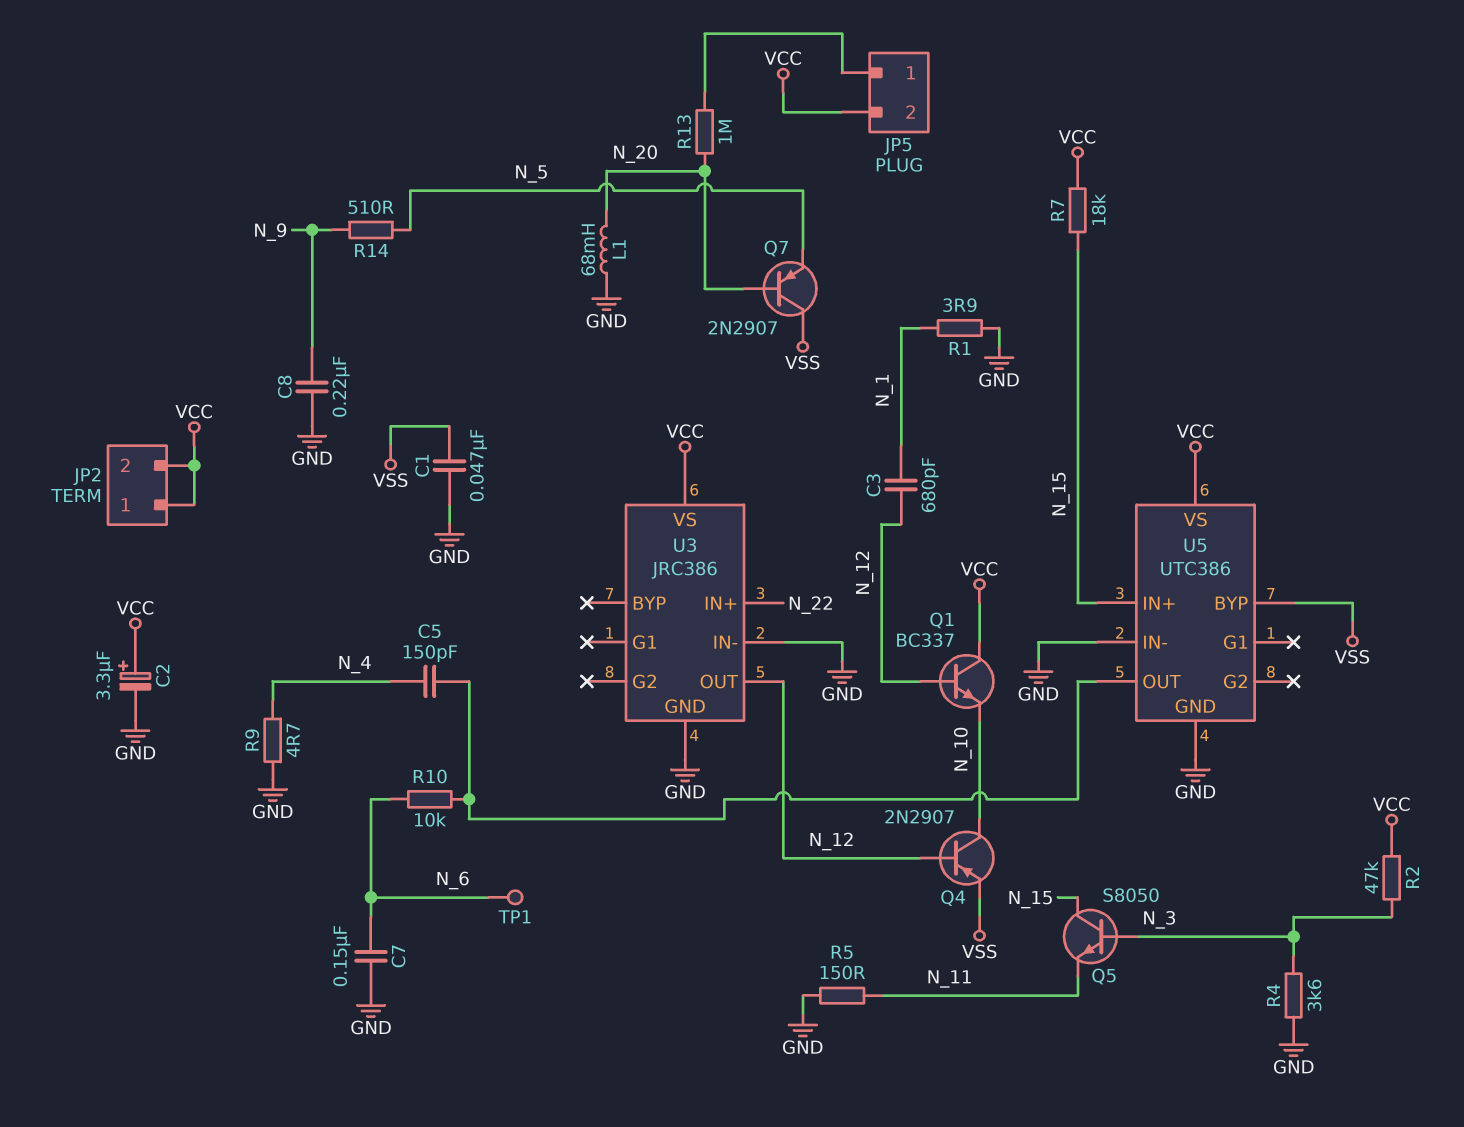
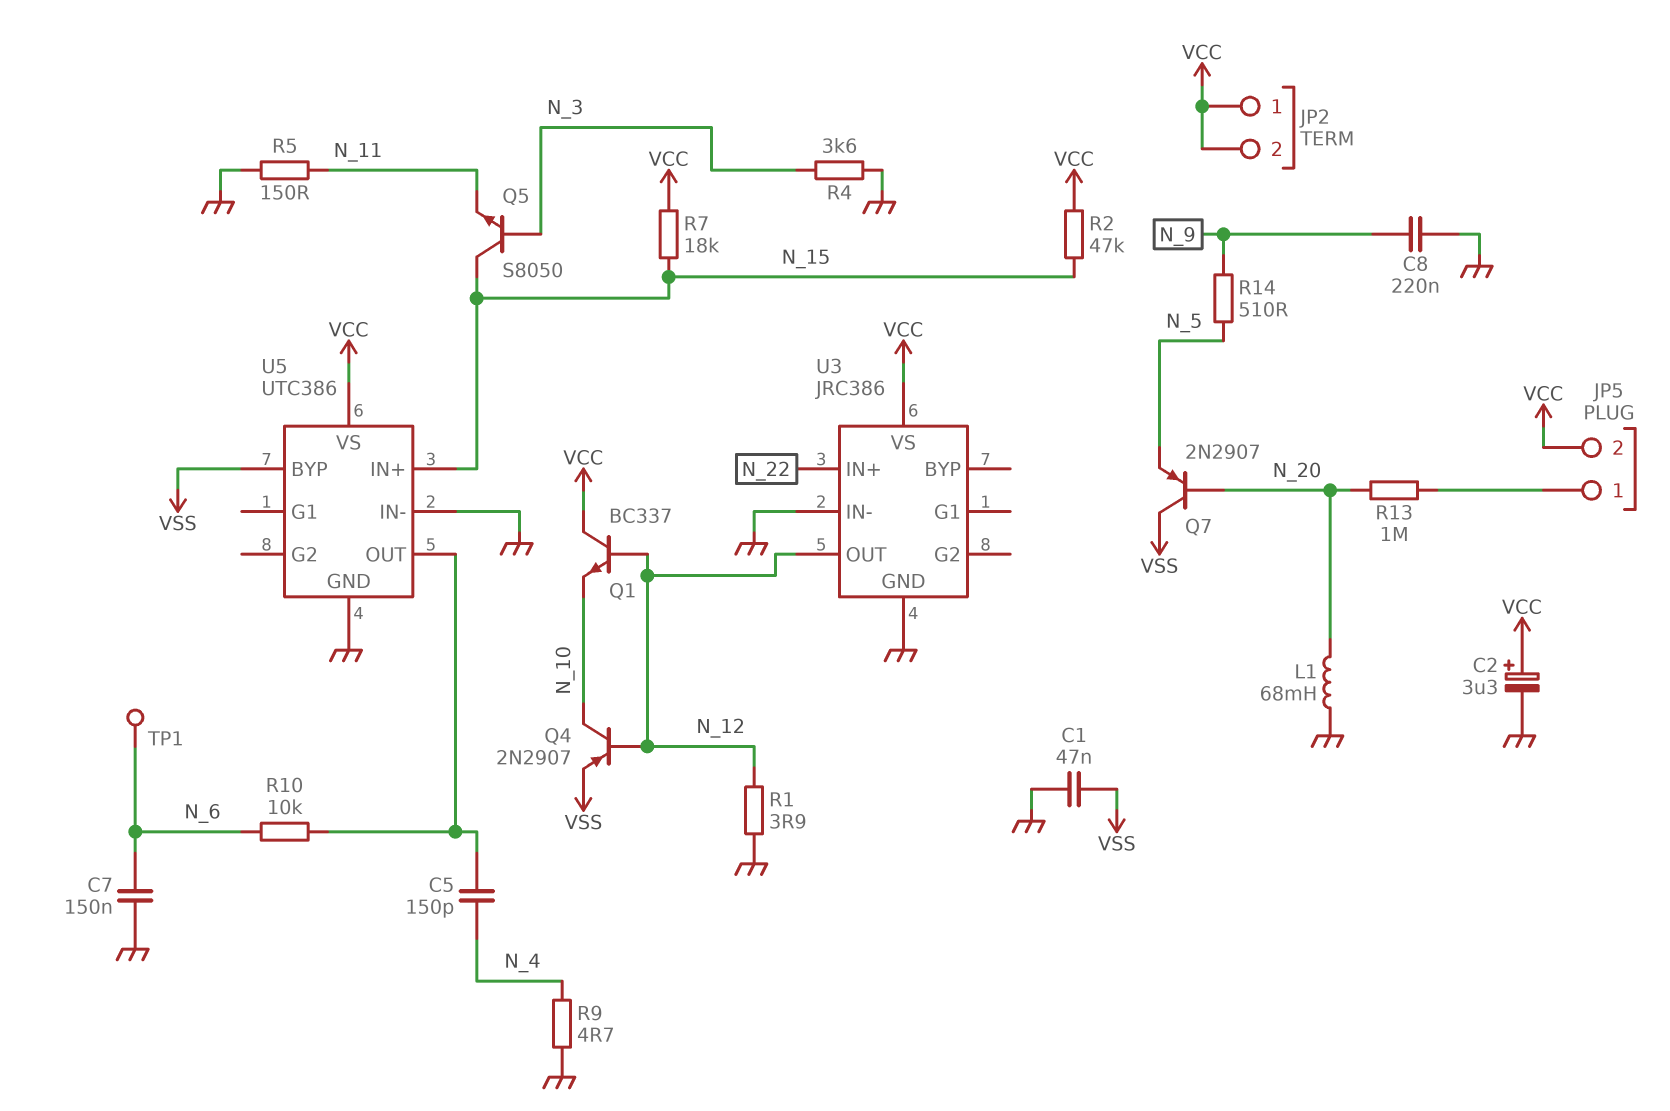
C3: 680pF (N_1, N_12) -> none
R1: 3.9 (GND, N_1) -> 3.9 (GND, N_12)
R2: 47k (N_3, VCC) -> 47k (N_15, VCC)

